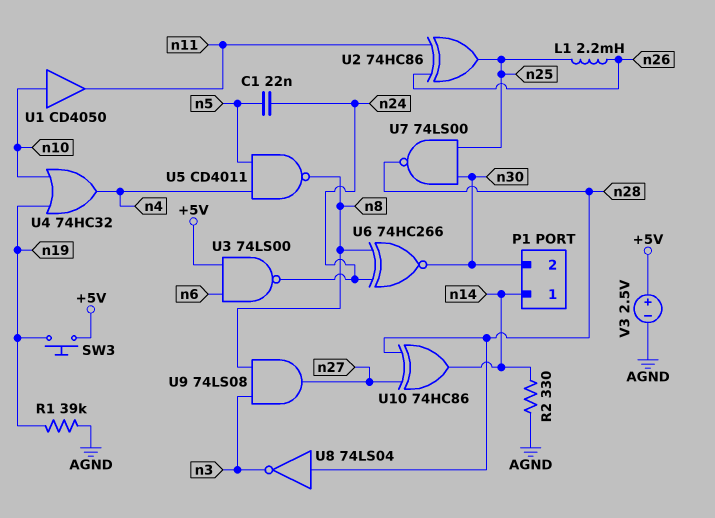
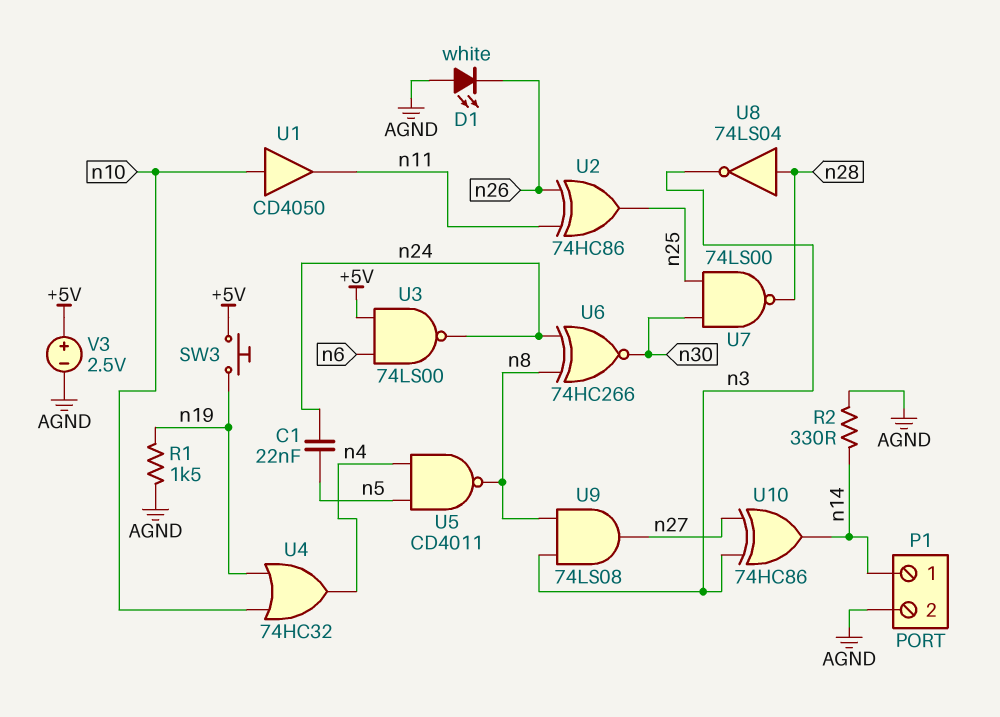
D1: none -> LED white (A AGND, K n26)
L1: 2.2mH (n25, n26) -> none
P1 pin 2: n30 -> AGND
R1: 39k (AGND, n19) -> 1.5k (AGND, n19)
U10: XOR 74HC86 (in n27, in n28, out n14) -> XOR 74HC86 (in n3, in n27, out n14)

